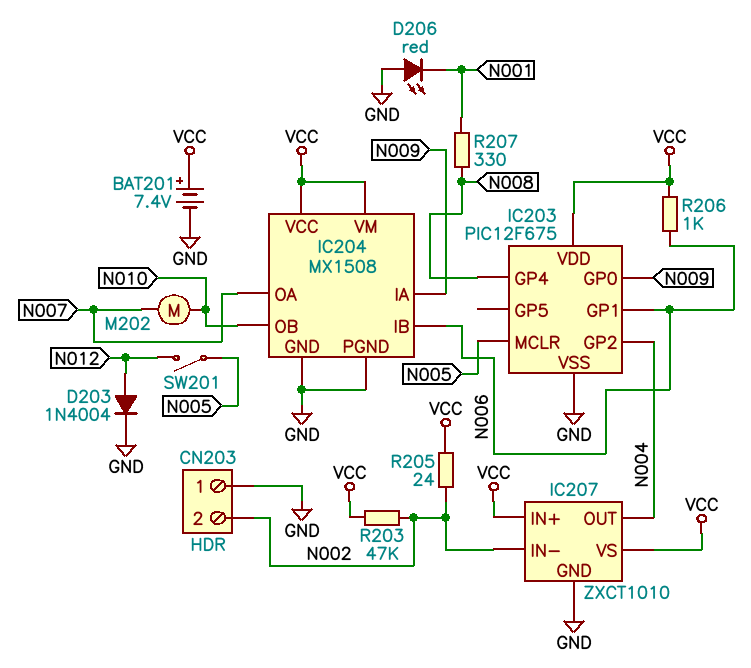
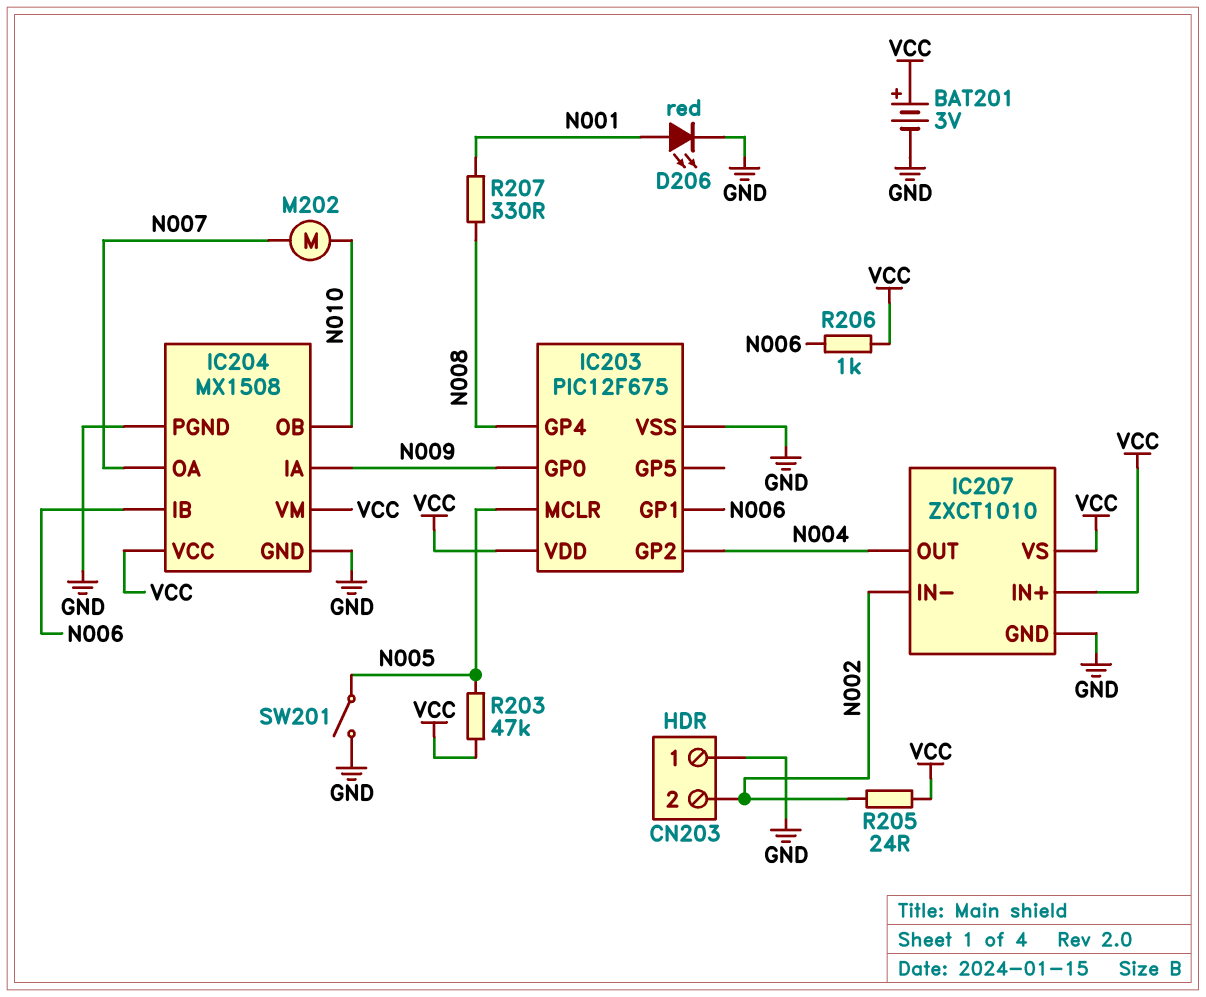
BAT201: 7.4V (plus VCC, minus GND) -> 3V (plus VCC, minus GND)
D203: diode 1N4004 (A N012, K GND) -> none
D206: LED red (A GND, K N001) -> LED red (A N001, K GND)
R203: 47k (N002, VCC) -> 47k (N005, VCC)
SW201: switch (N005, N012) -> switch (GND, N005)

